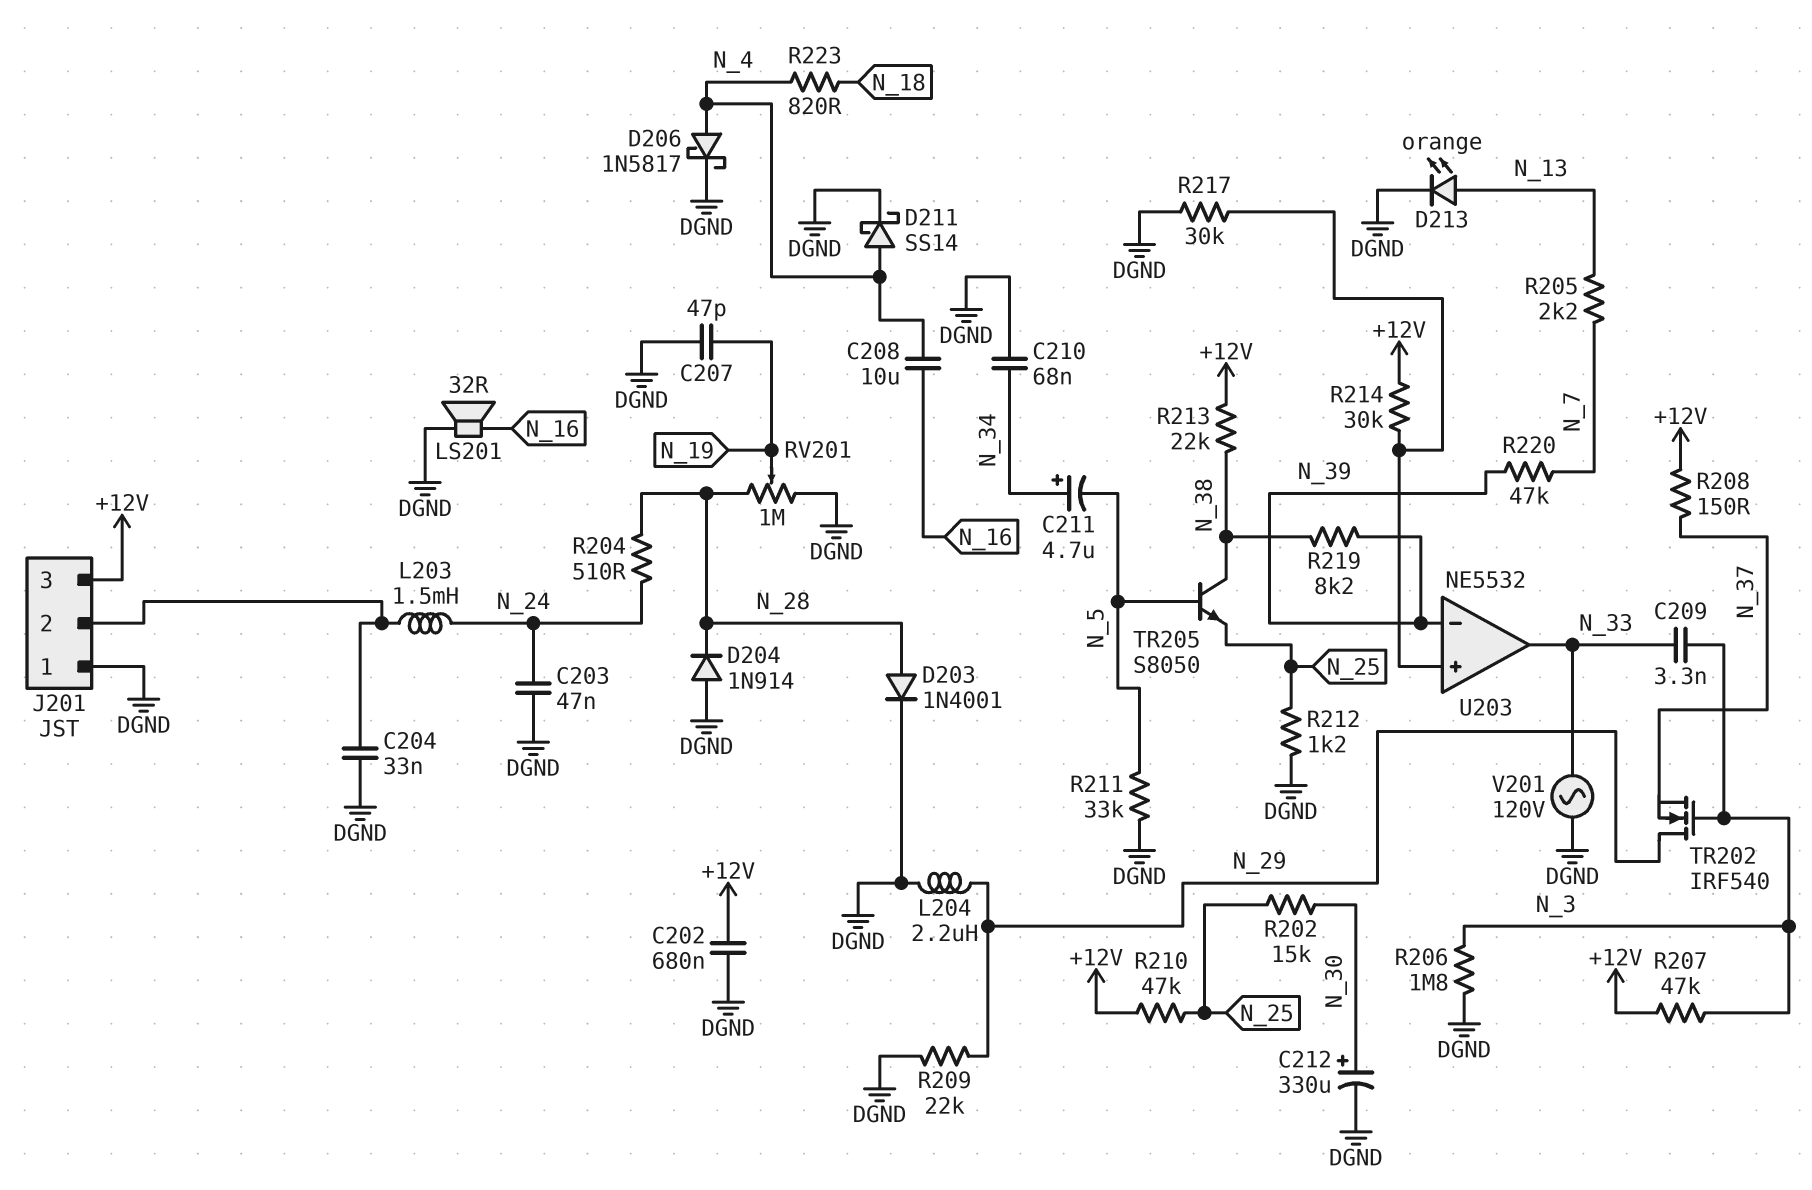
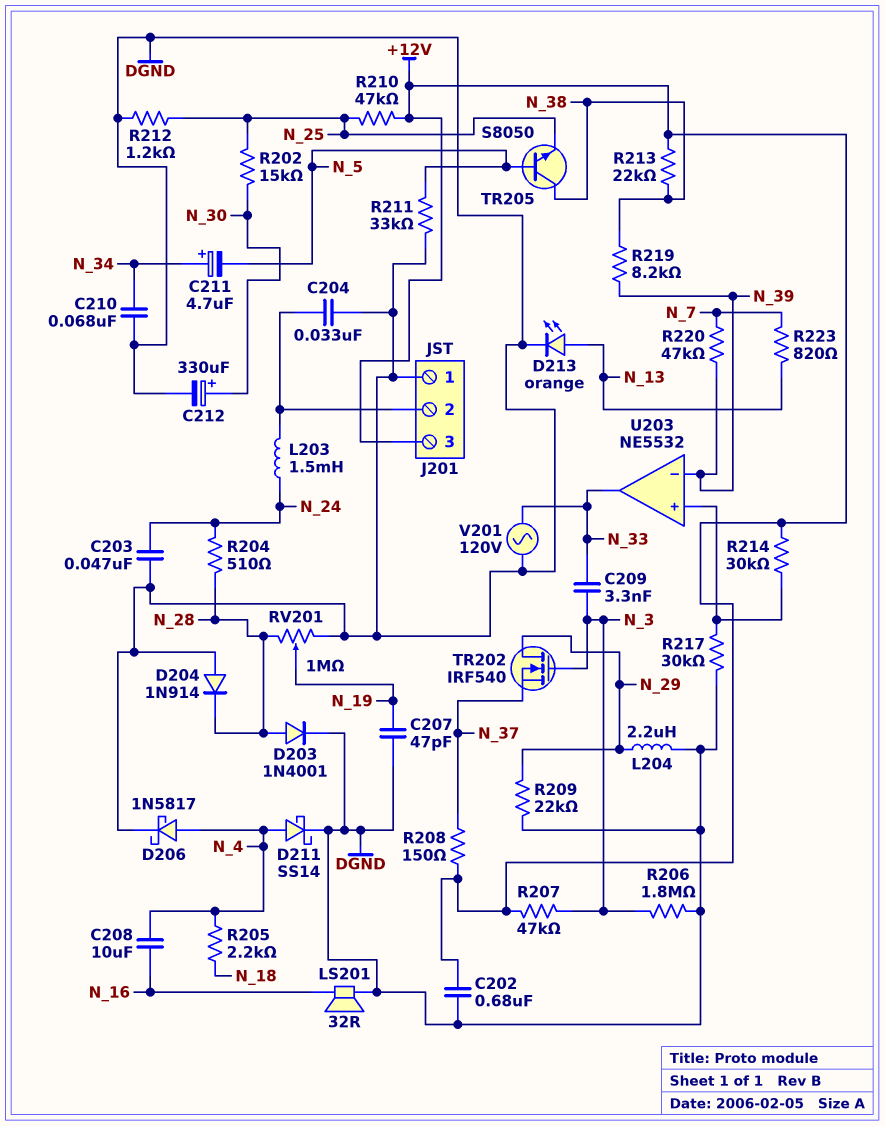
R205: 2.2k (N_7, N_13) -> 2.2k (N_4, N_18)
R223: 820 (N_4, N_18) -> 820 (N_7, N_13)

